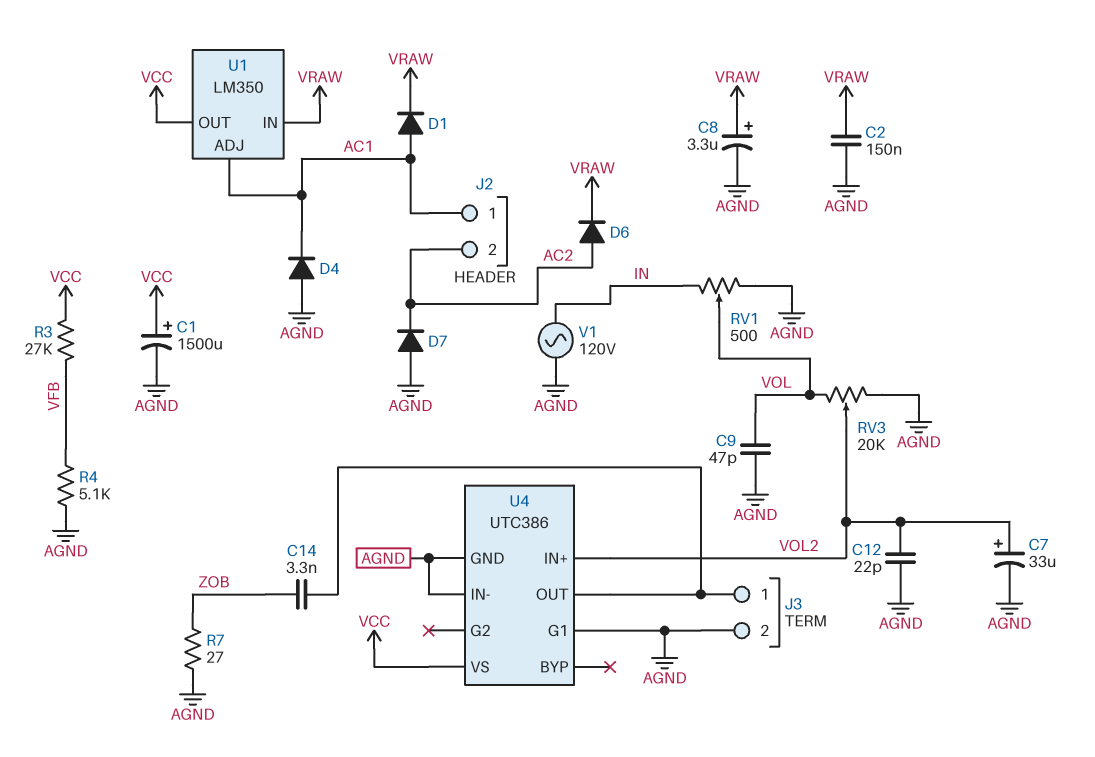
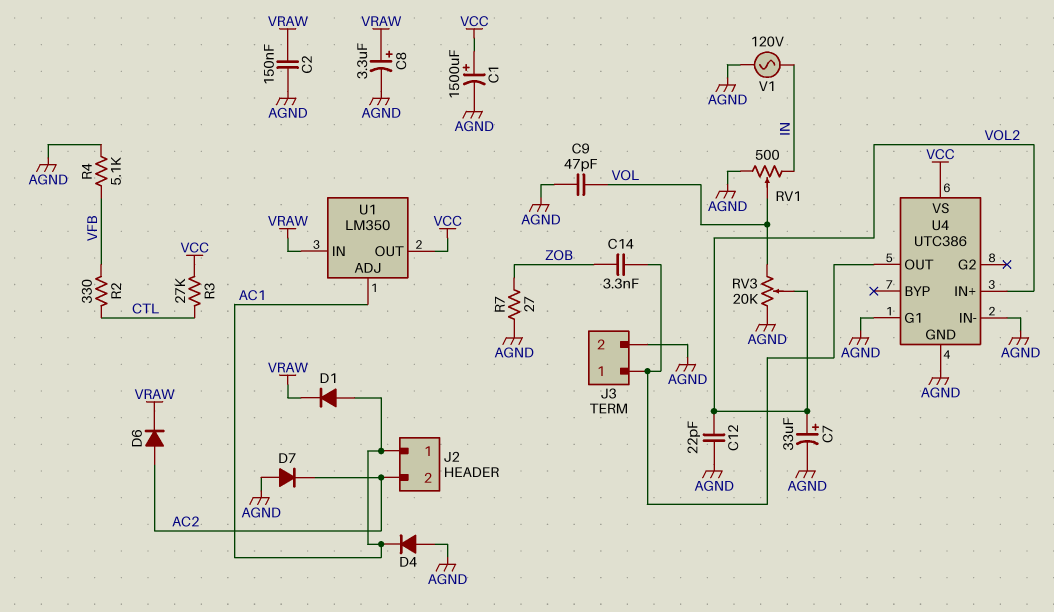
R2: none -> 330 (CTL, VFB)
R3: 27k (VCC, VFB) -> 27k (CTL, VCC)

